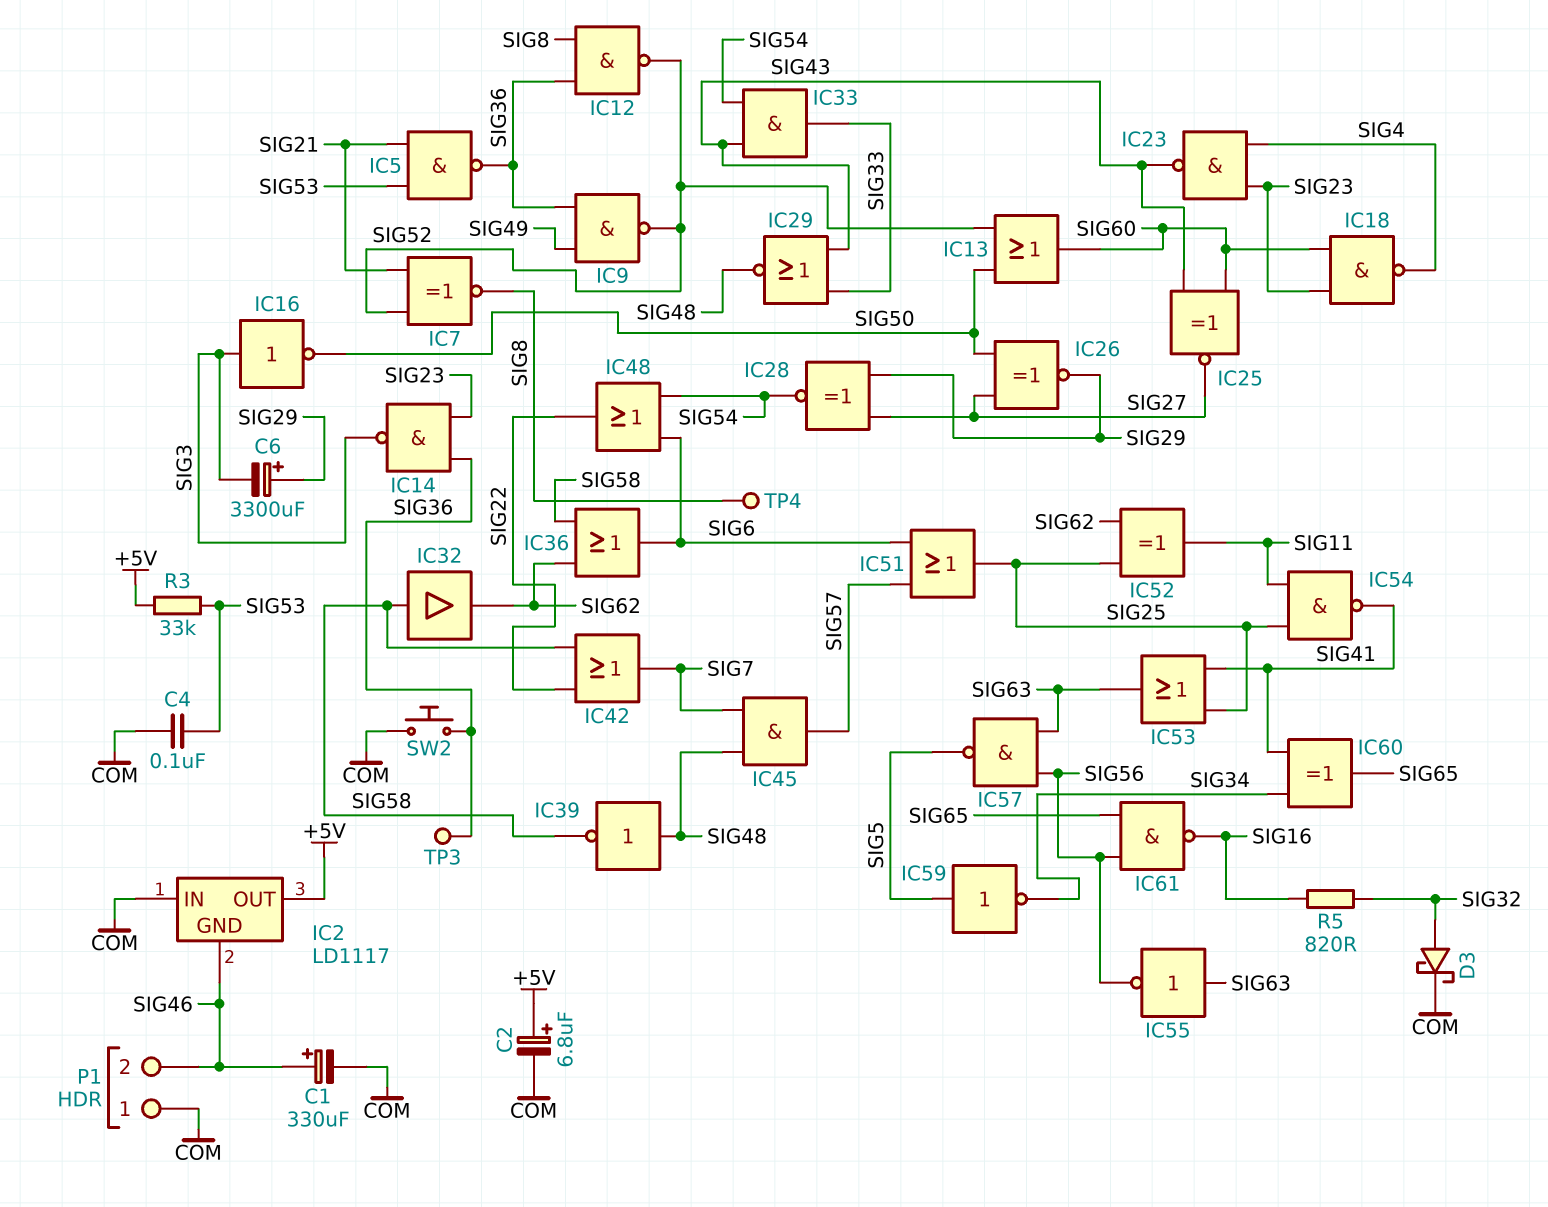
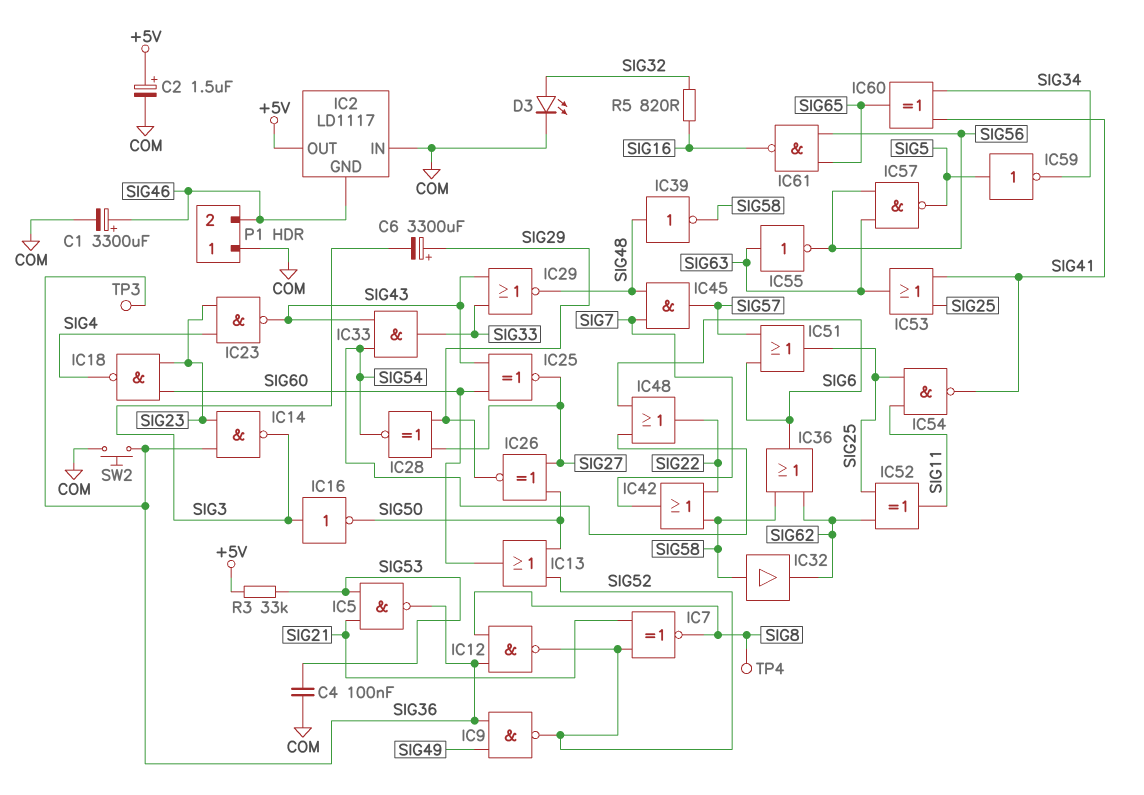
C1: 330uF (plus SIG46, minus COM) -> 3300uF (plus SIG46, minus COM)
C2: 6.8uF (plus +5V, minus COM) -> 1.5uF (plus +5V, minus COM)
D3: schottky (A SIG32, K COM) -> LED (A SIG32, K COM)

